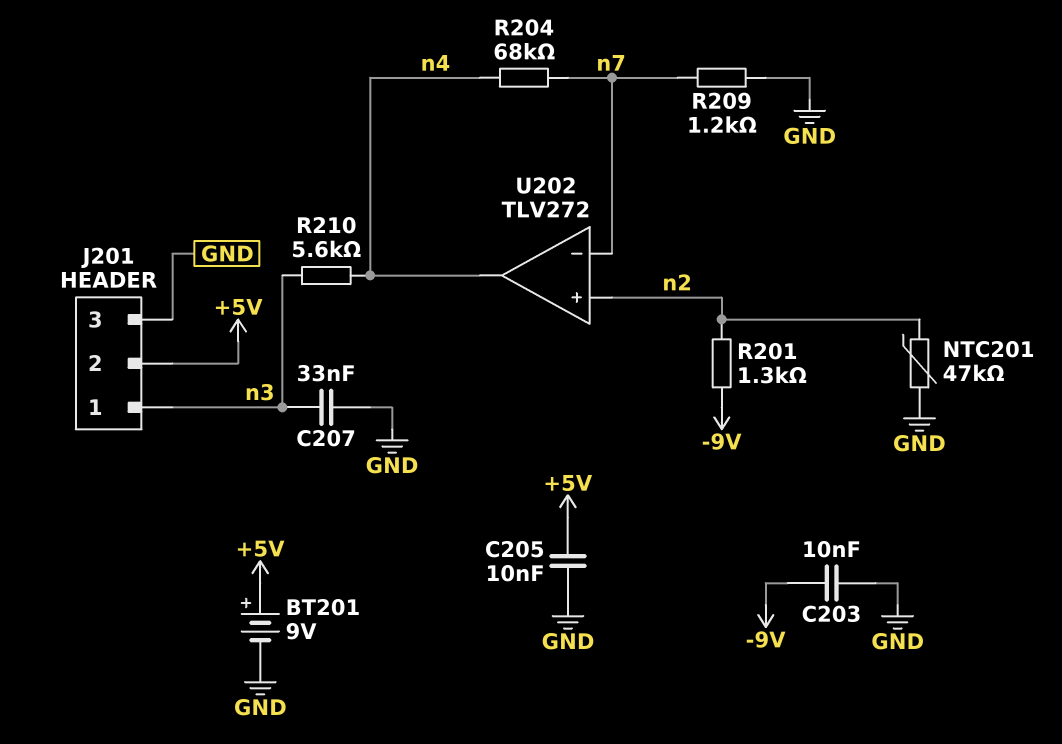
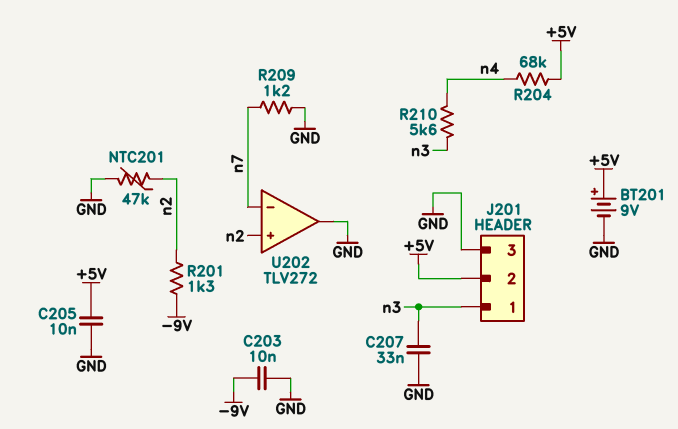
R204: 68k (n4, n7) -> 68k (+5V, n4)
U202 pin out: n4 -> GND

